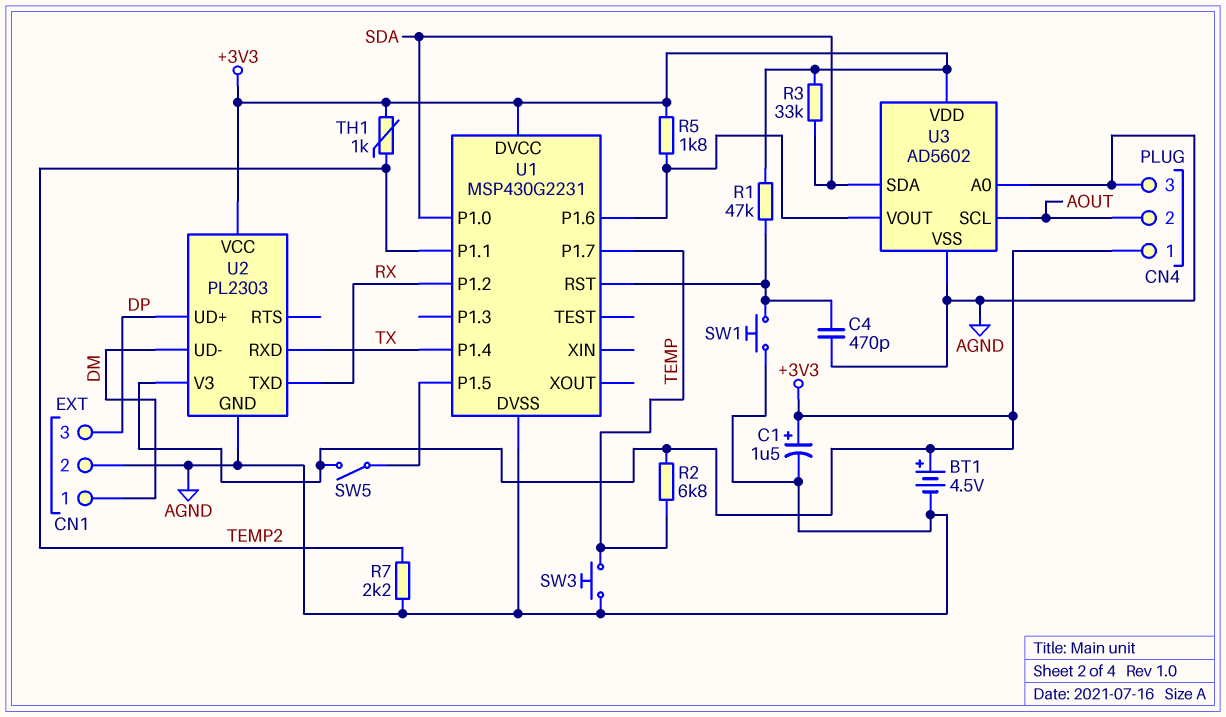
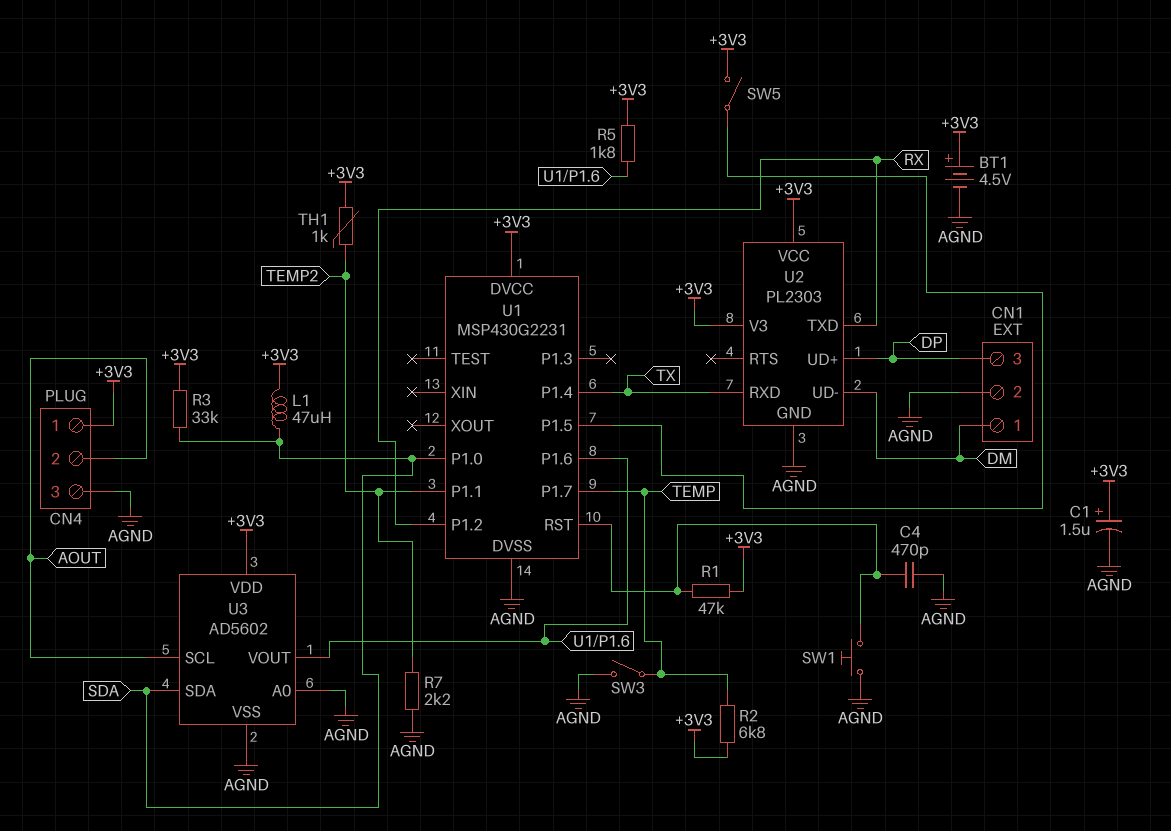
L1: none -> 47uH (+3V3, SDA)
SW3: button (AGND, TEMP) -> switch (AGND, TEMP)

